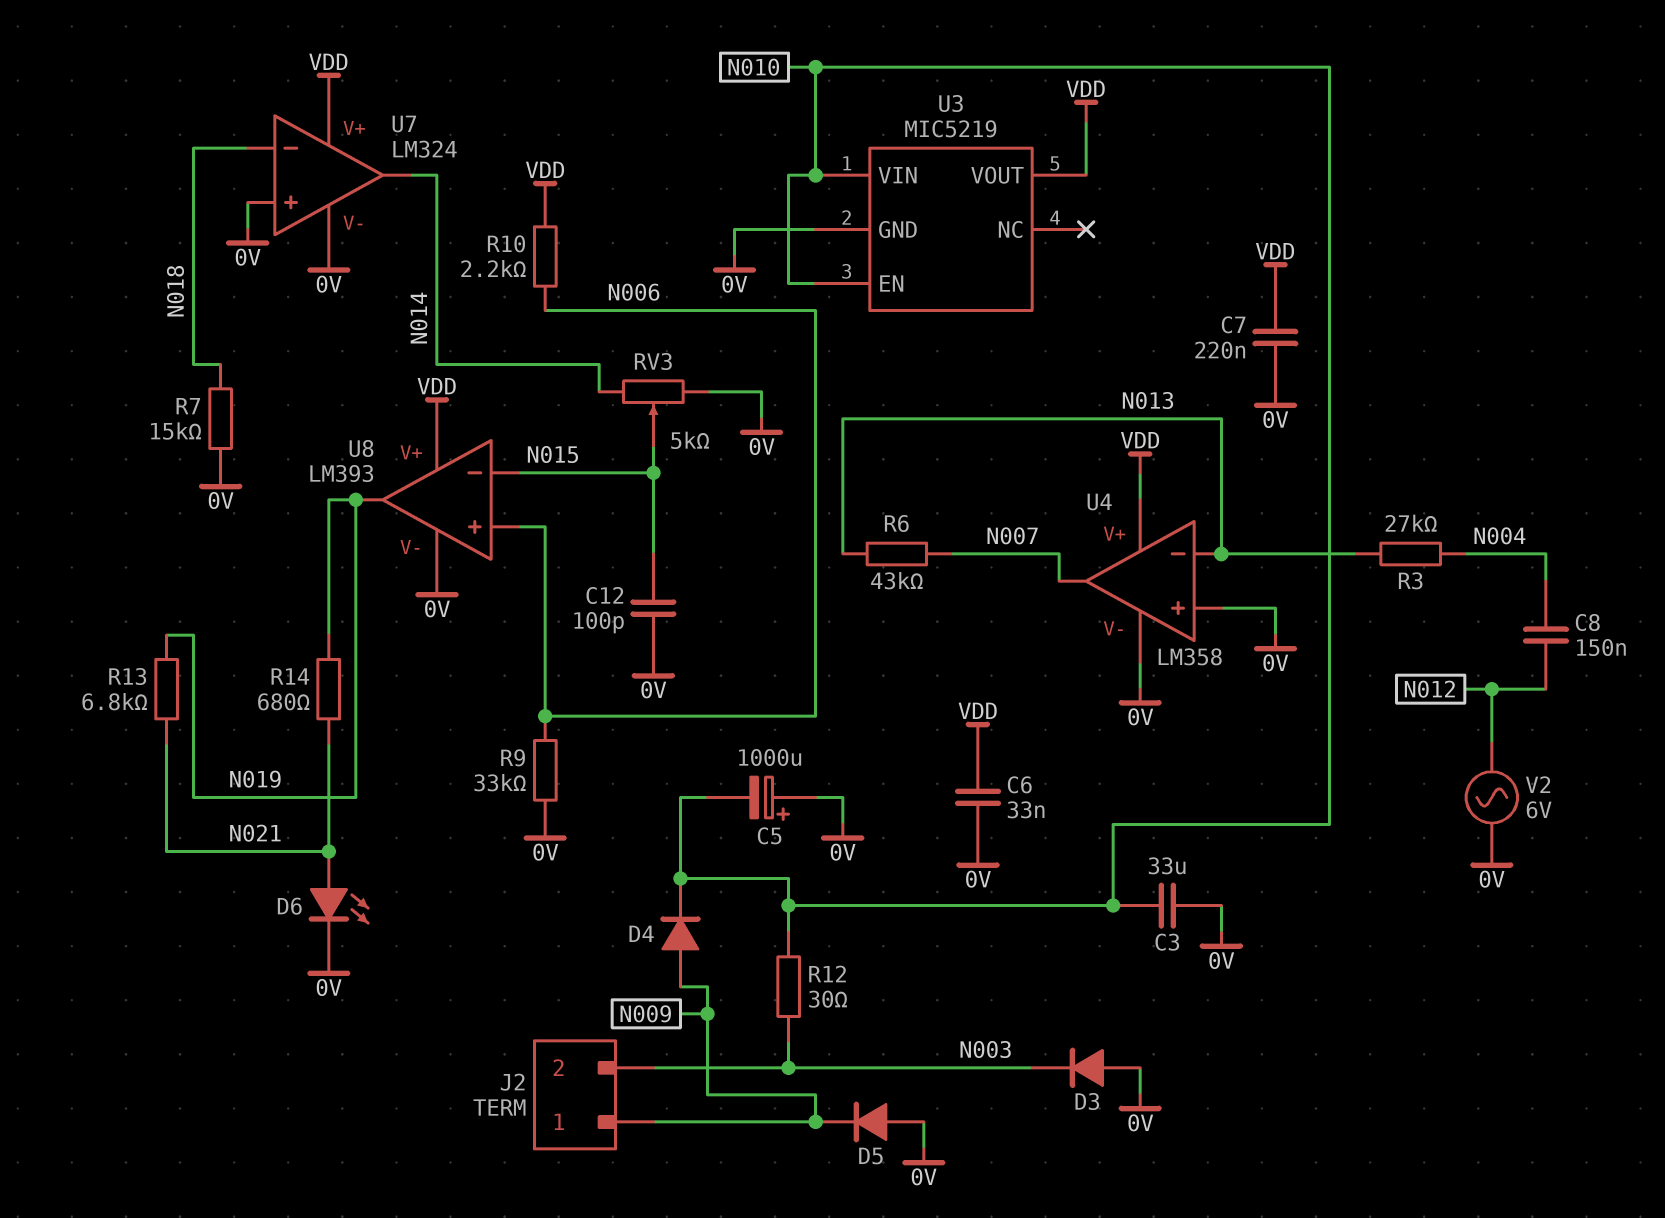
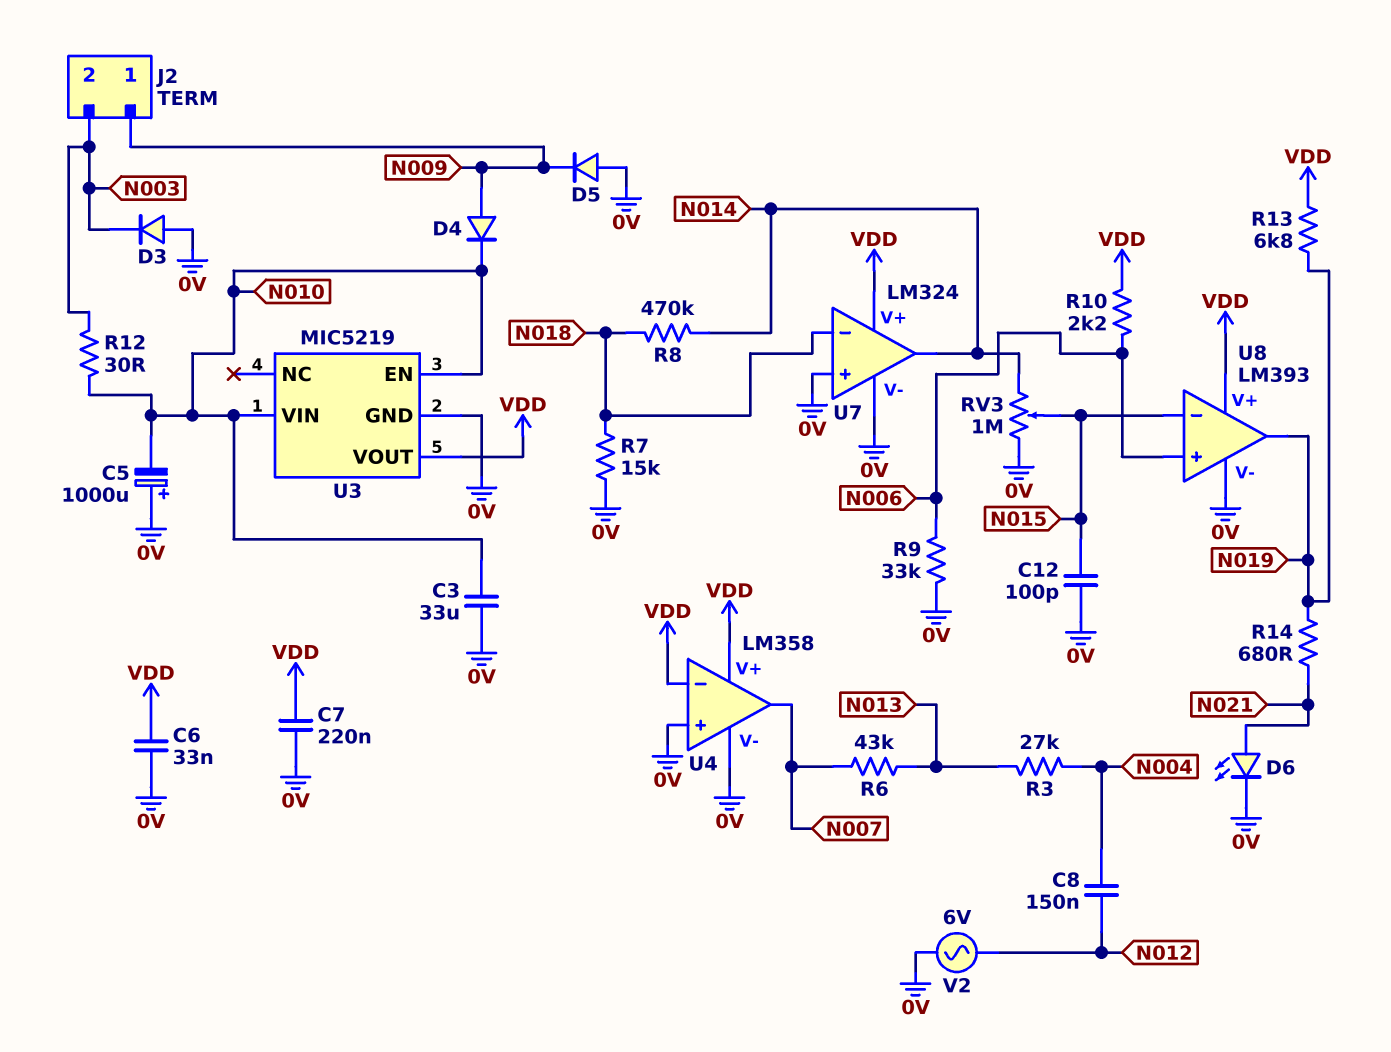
R8: none -> 470k (N014, N018)
R13: 6.8k (N019, N021) -> 6.8k (N019, VDD)
RV3: 5k (0V, N014, wiper N015) -> 1M (0V, N014, wiper N015)
U4 pin in-: N013 -> VDD

